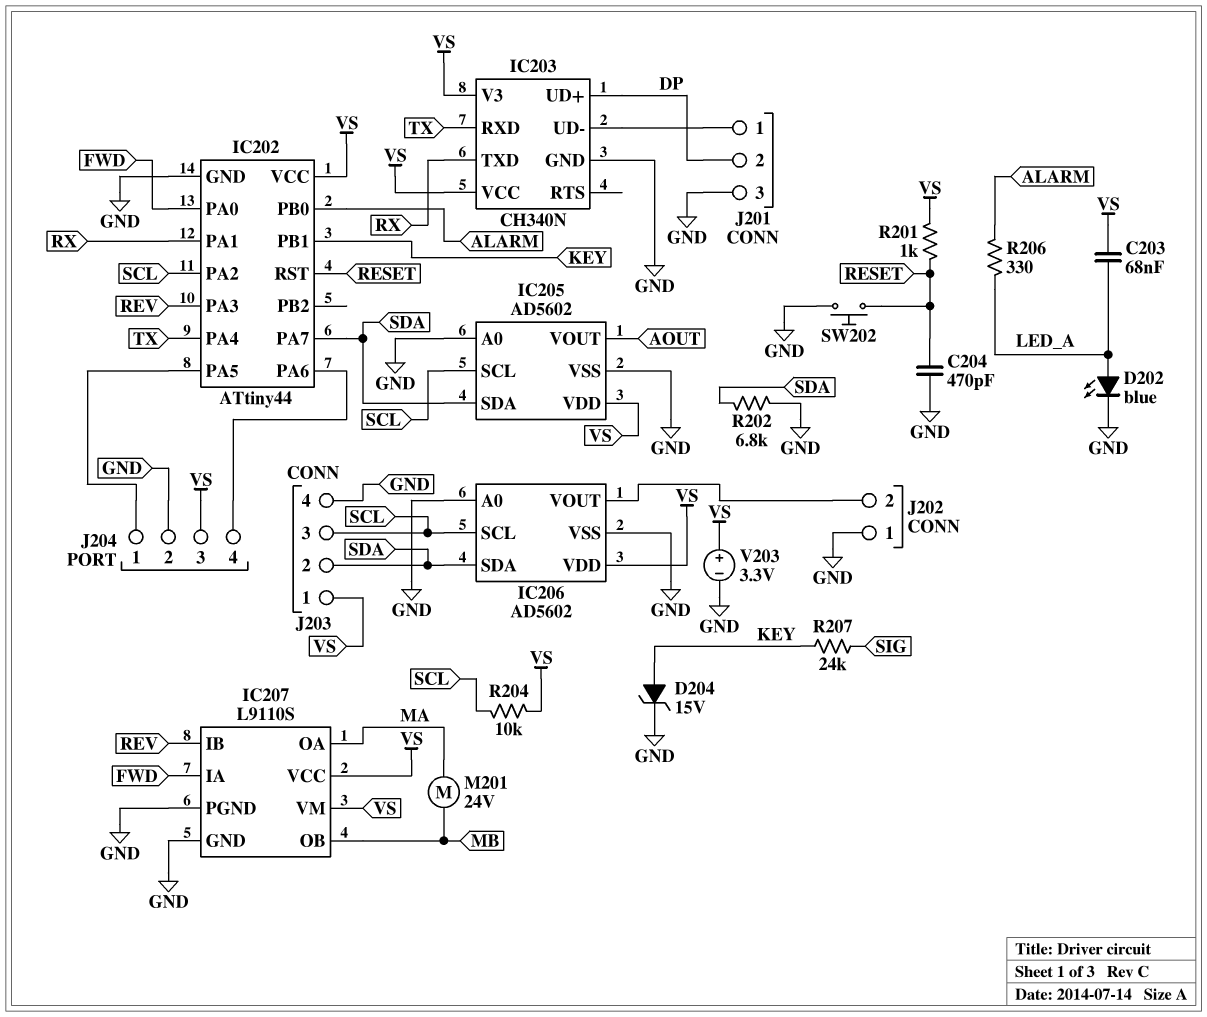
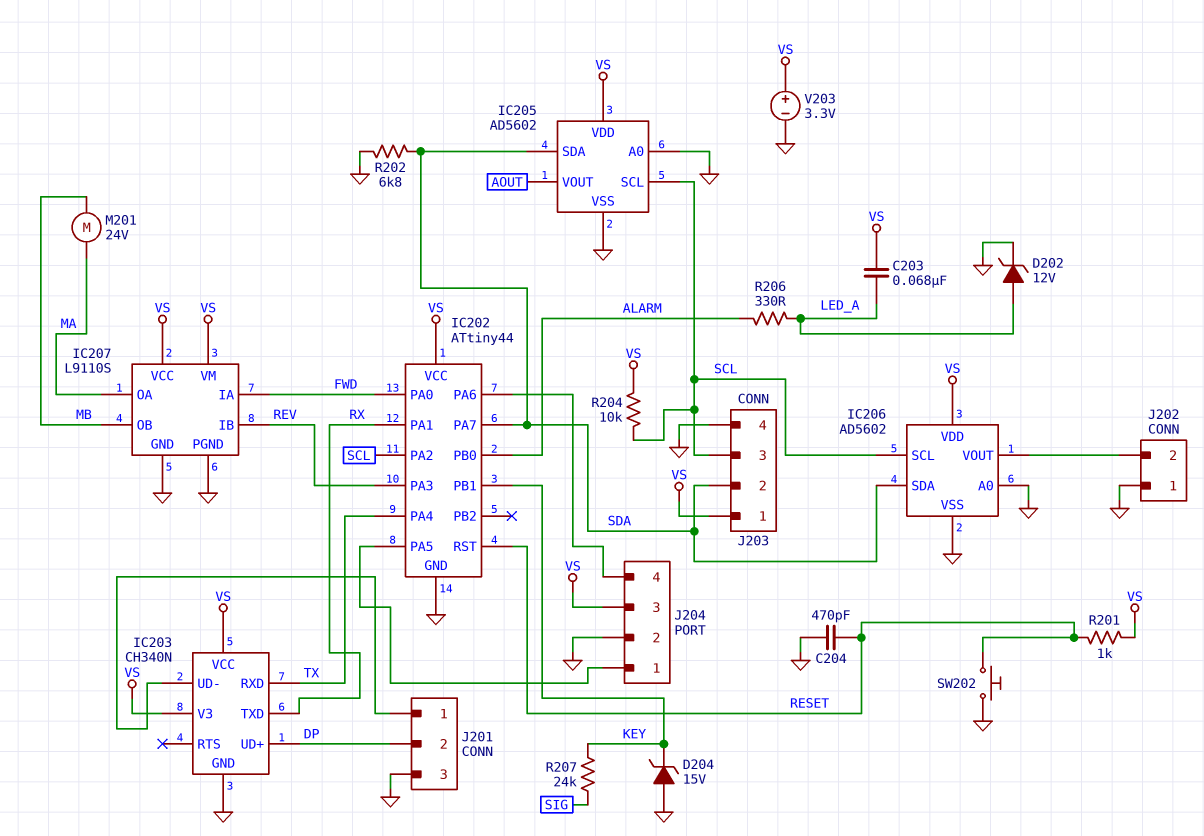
D202: LED blue (A LED_A, K GND) -> zener 12V (A LED_A, K GND)
D204: zener 15V (A KEY, K GND) -> zener 15V (A GND, K KEY)

